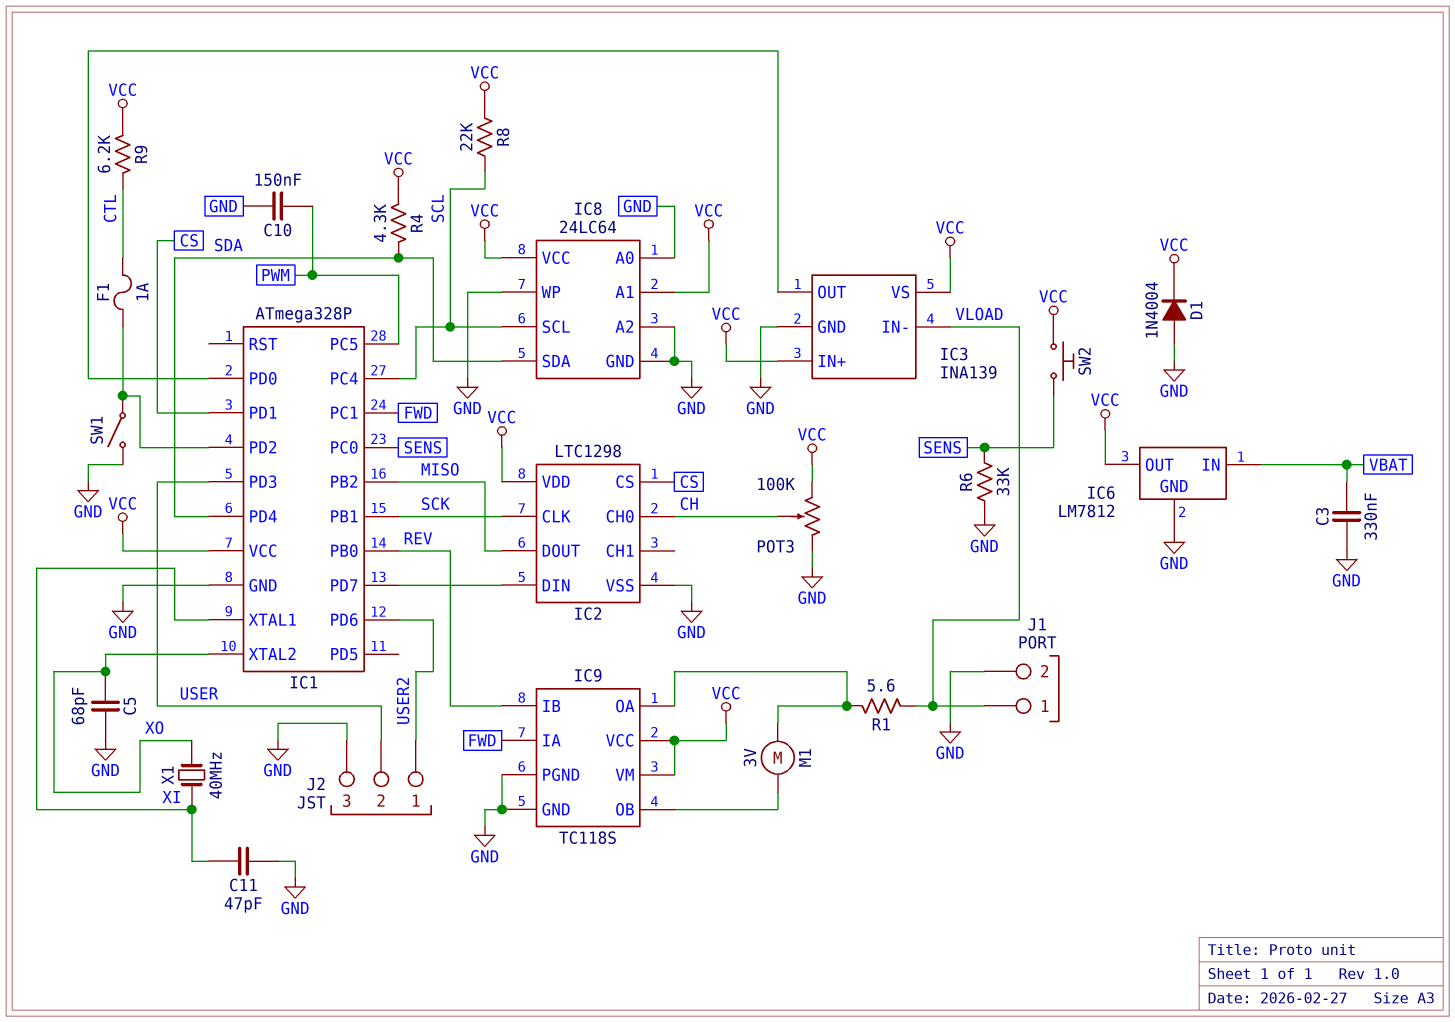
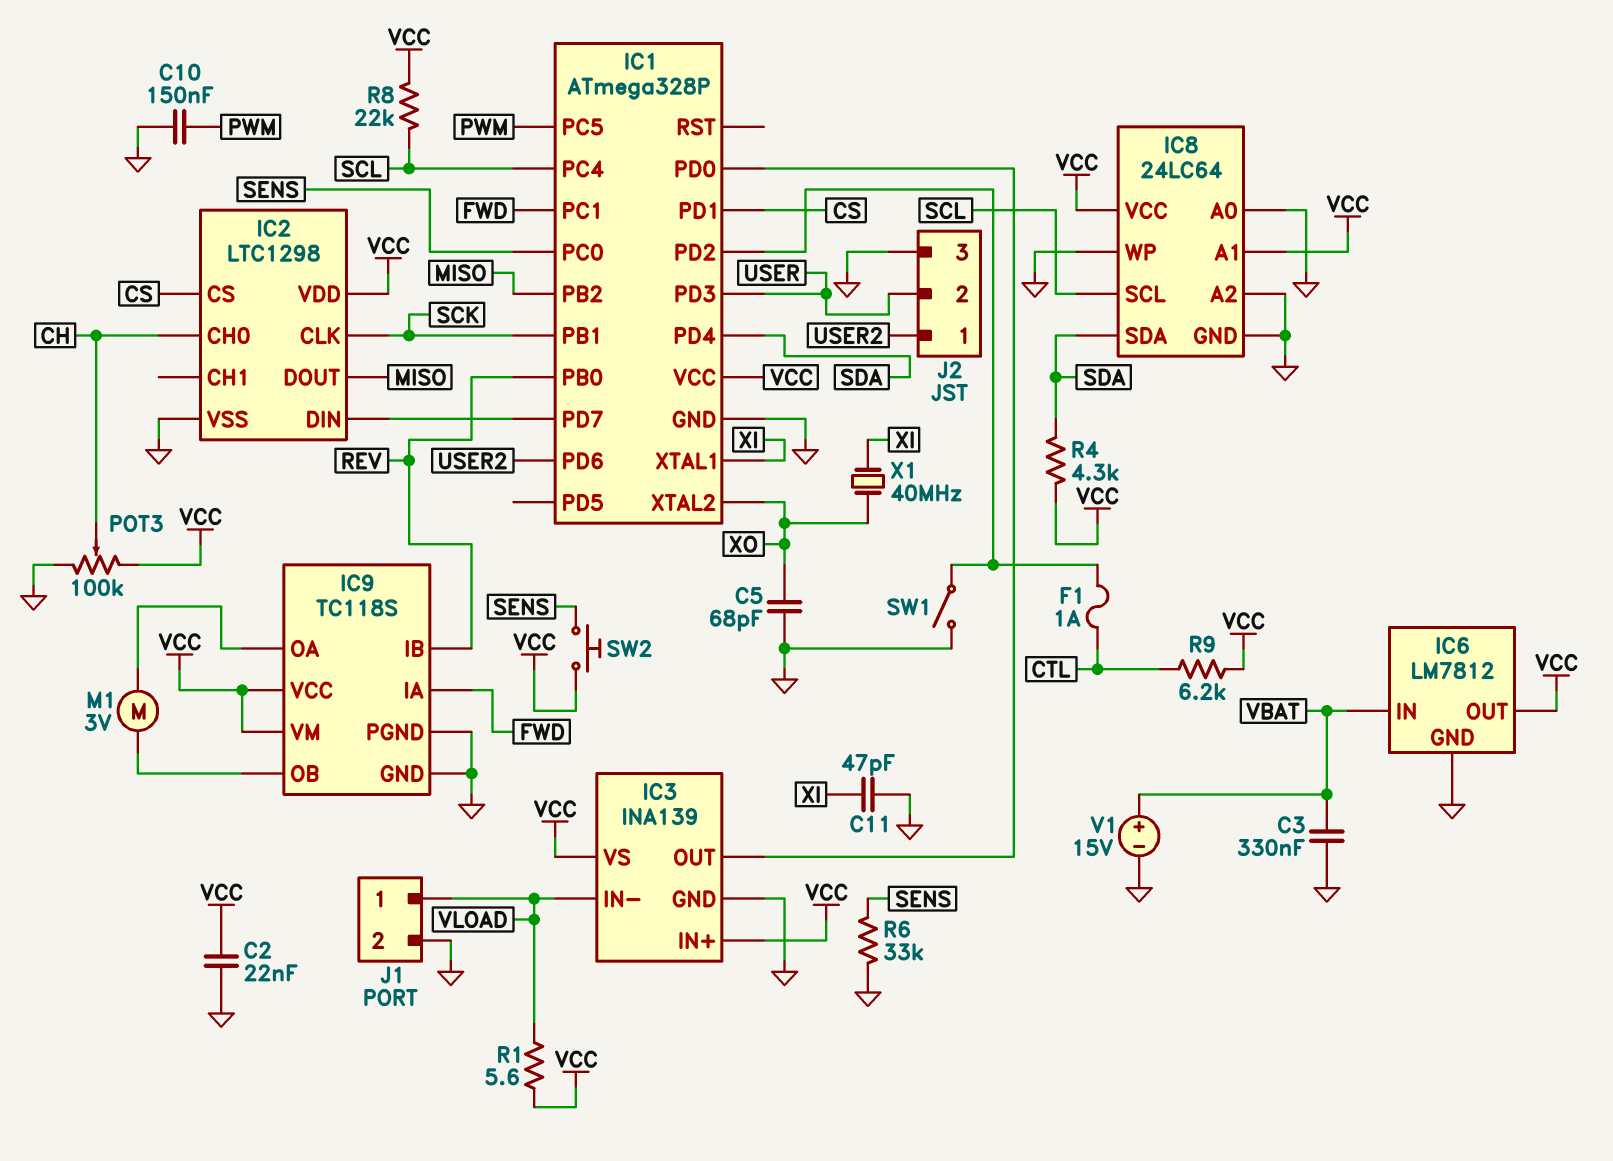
C2: none -> 22nF (GND, VCC)
D1: diode 1N4004 (A GND, K VCC) -> none
R1: 5.6 (IC9/OA, VLOAD) -> 5.6 (VCC, VLOAD)
V1: none -> 15V (plus VBAT, minus GND)

